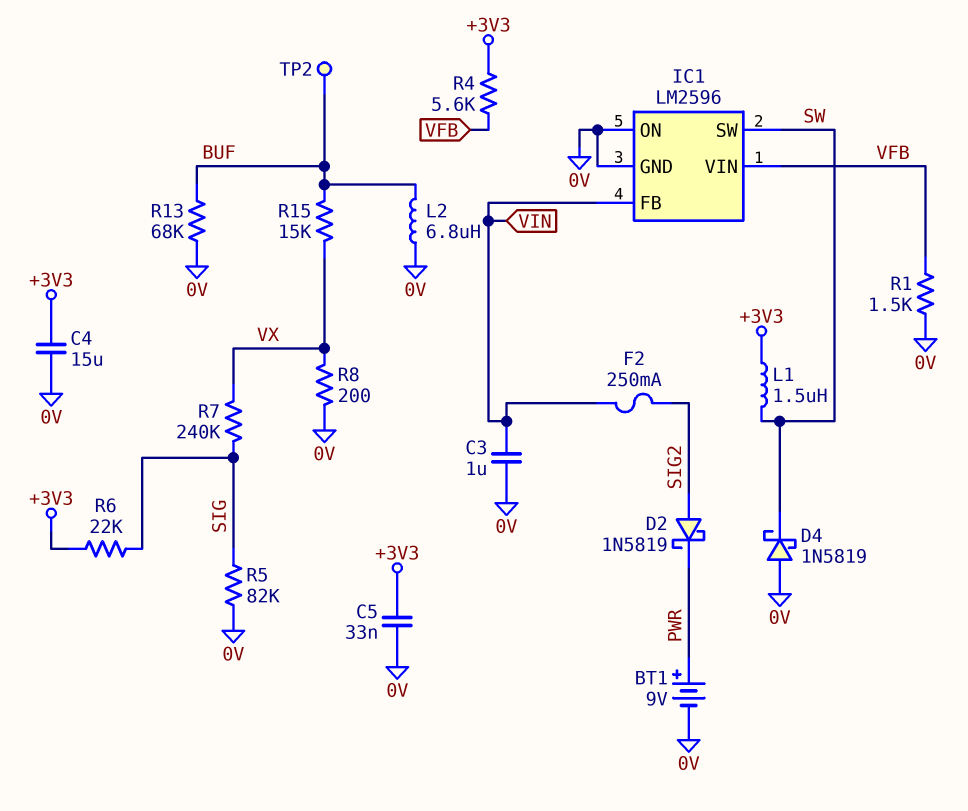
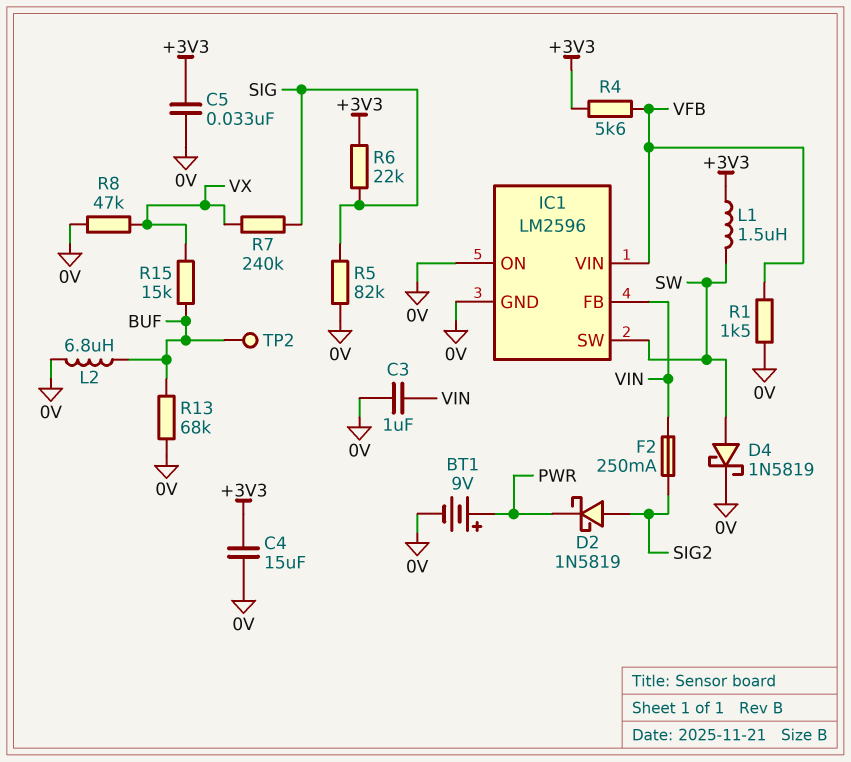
D4: schottky 1N5819 (A 0V, K SW) -> schottky 1N5819 (A SW, K 0V)
R8: 200 (0V, VX) -> 47k (0V, VX)

